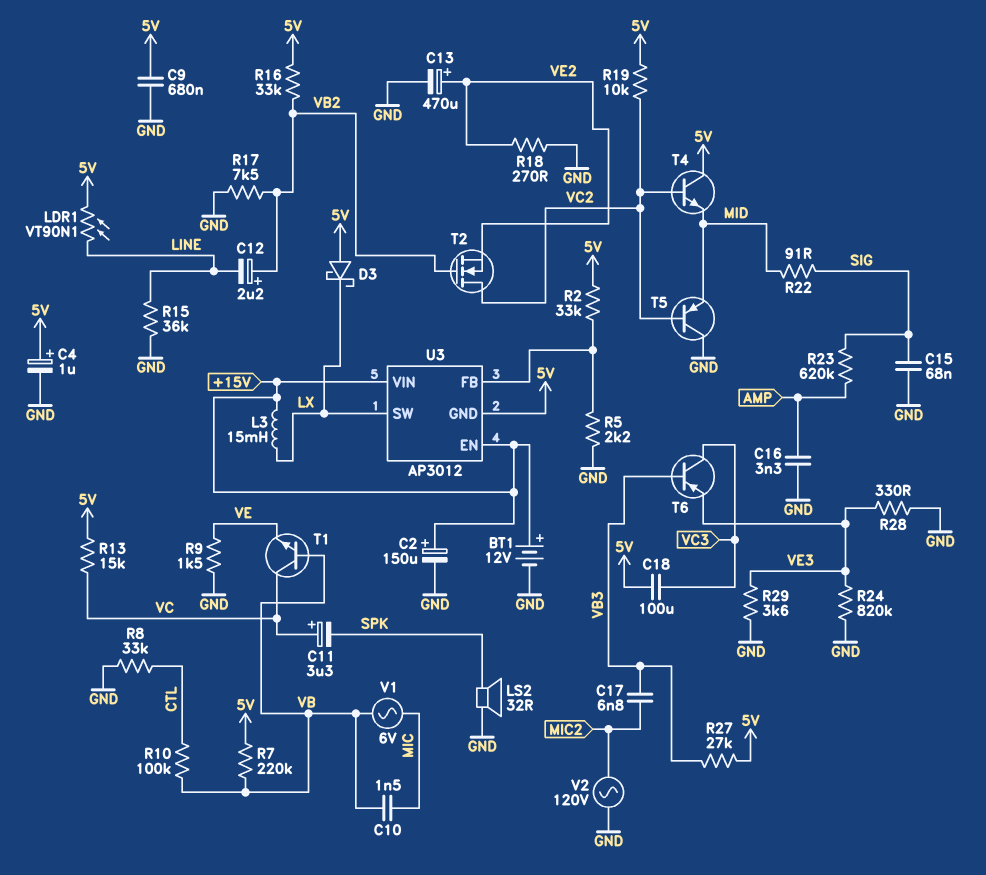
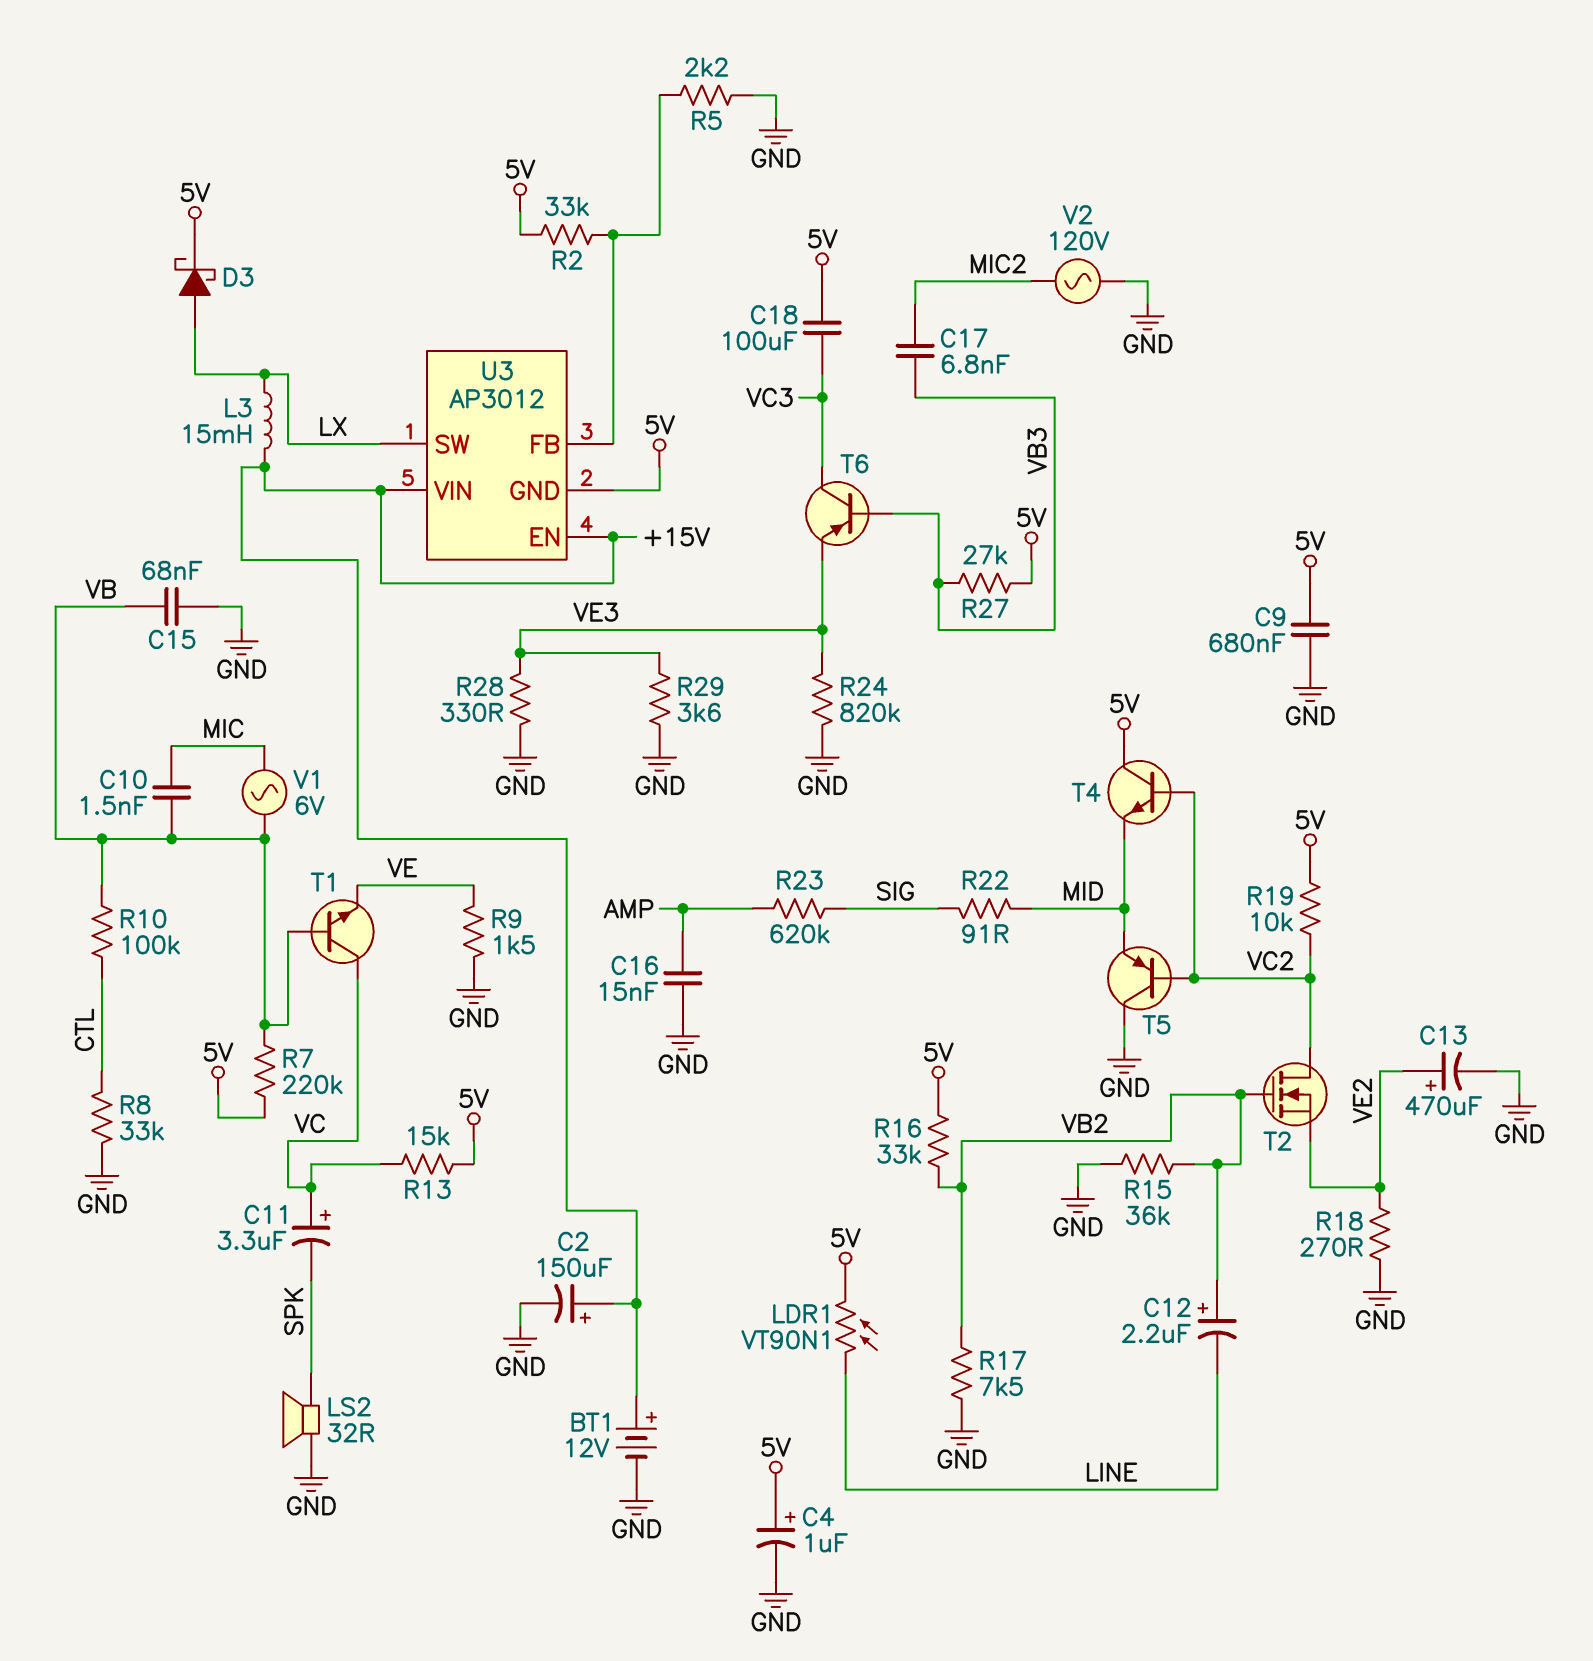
C15: 68nF (GND, SIG) -> 68nF (GND, VB)
C16: 3.3nF (AMP, GND) -> 15nF (AMP, GND)
D3: schottky (A 5V, K LX) -> schottky (A LX, K 5V)
R15: 36k (GND, LINE) -> 36k (GND, VB2)

